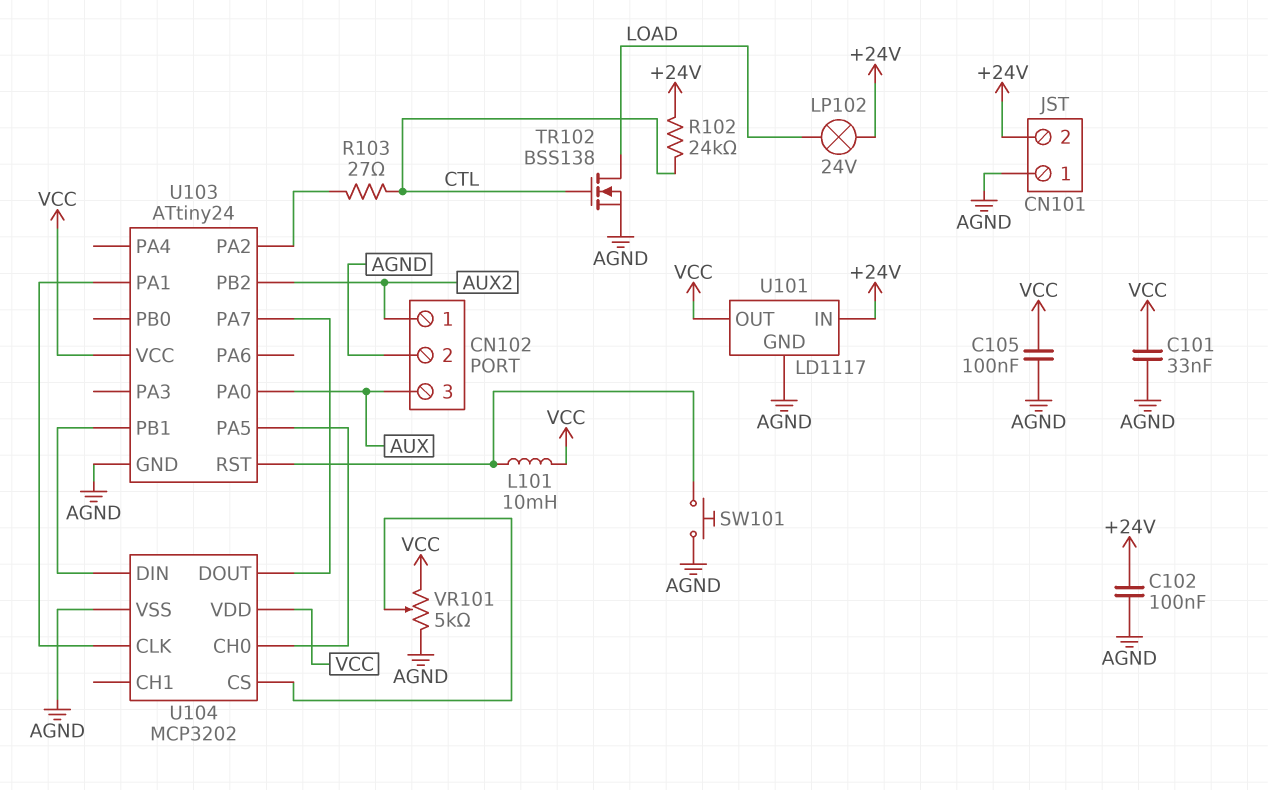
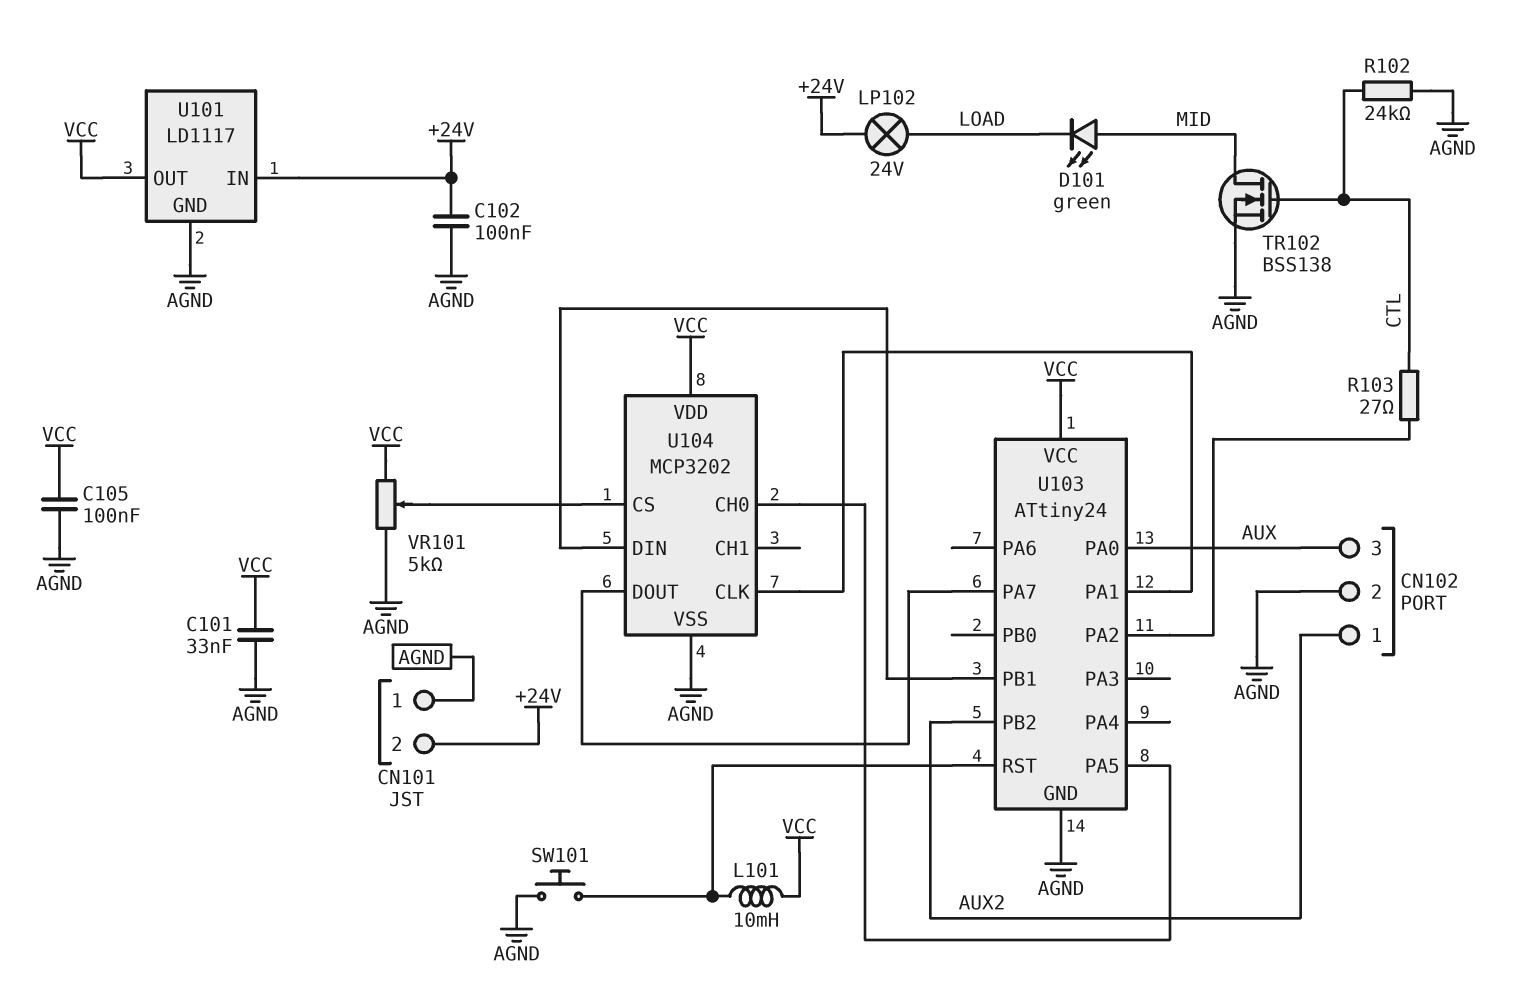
D101: none -> LED green (A MID, K LOAD)
R102: 24k (+24V, CTL) -> 24k (AGND, CTL)
TR102: NMOS BSS138 (G CTL, D LOAD, S AGND) -> NMOS BSS138 (G CTL, D MID, S AGND)

